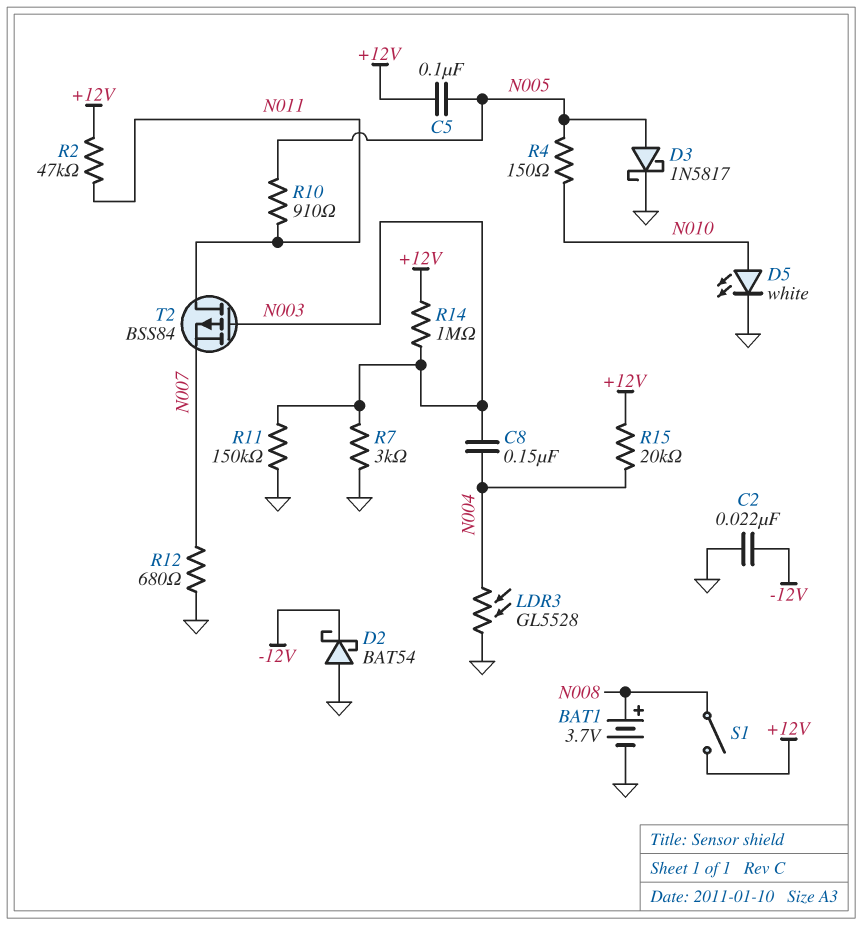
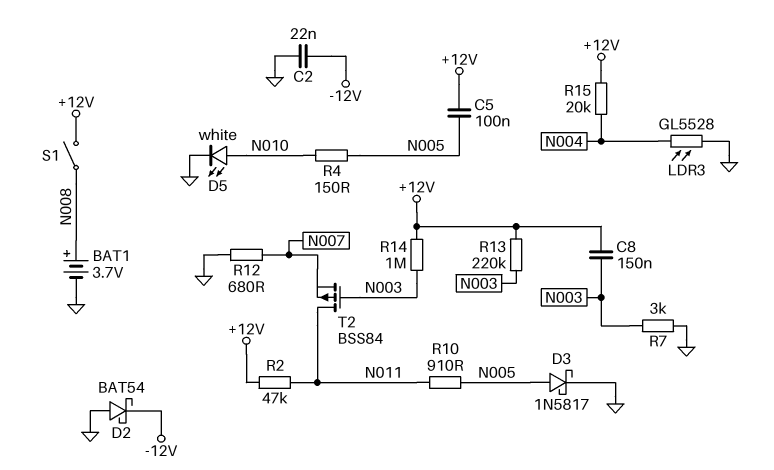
C8: 150nF (N003, N004) -> 150nF (+12V, N003)
R11: 150k (GND, N003) -> none
R13: none -> 220k (+12V, N003)

